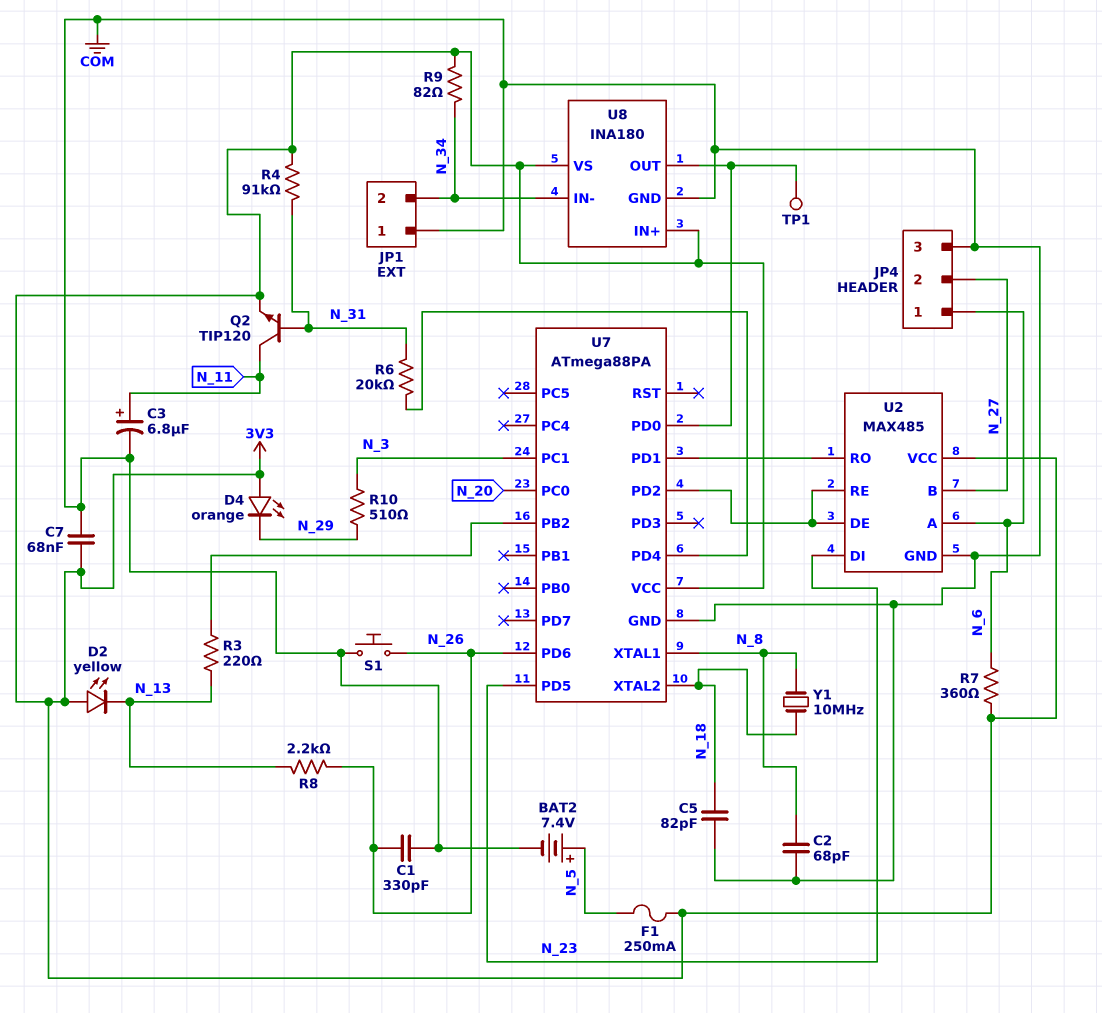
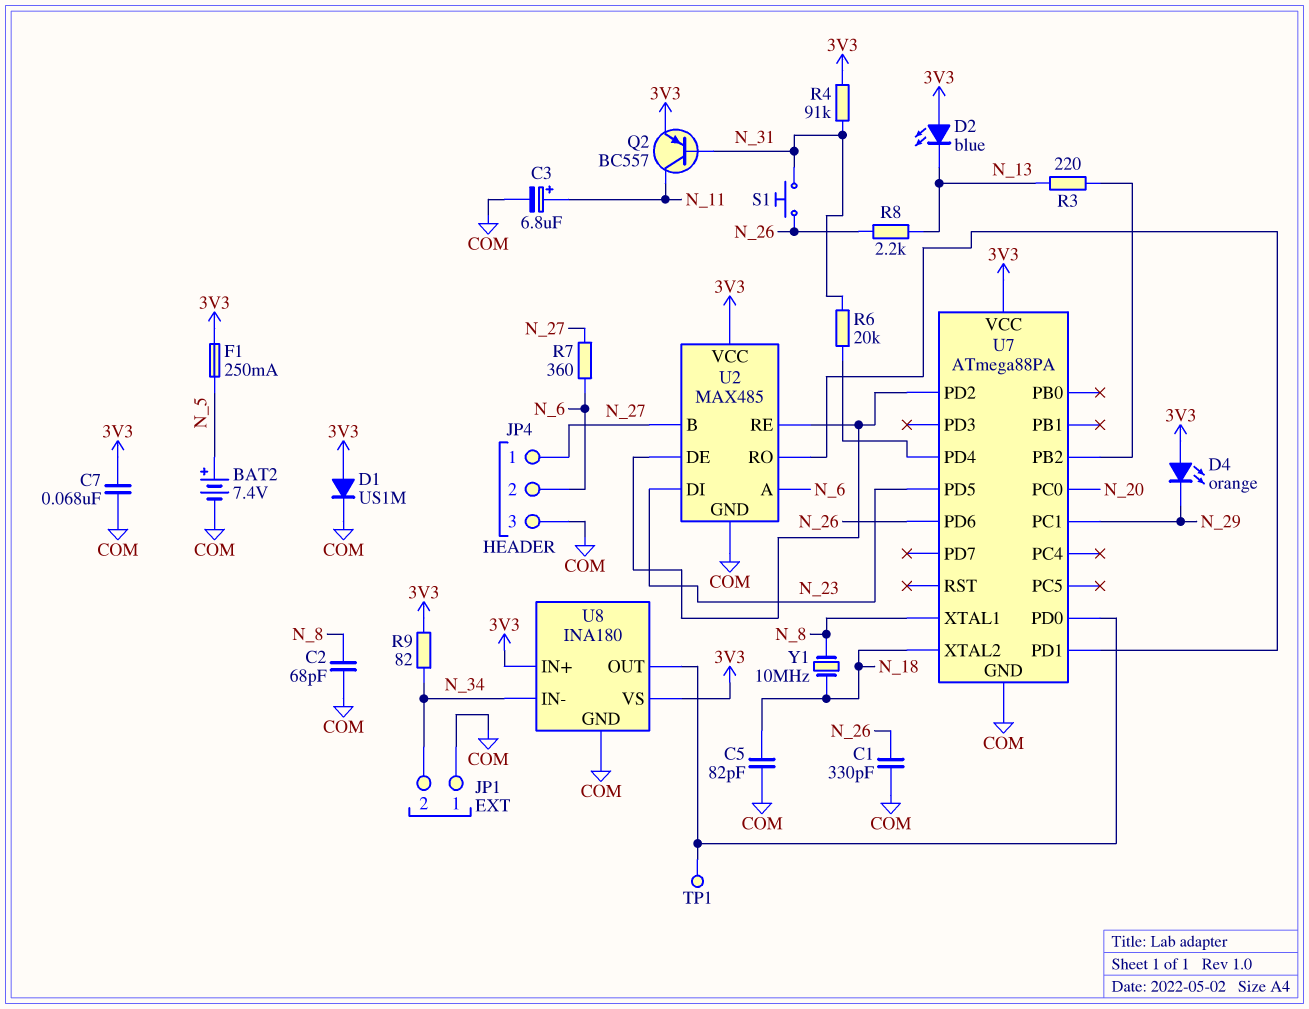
D1: none -> diode US1M (A 3V3, K COM)
D2: LED yellow (A 3V3, K N_13) -> LED blue (A 3V3, K N_13)
JP4 pin 1: N_6 -> N_27
JP4 pin 2: N_27 -> N_6
Q2: NPN TIP120 (B N_31, C N_11, E 3V3) -> PNP BC557 (B N_31, C N_11, E 3V3)
R7: 360 (3V3, N_6) -> 360 (N_6, N_27)
R10: 510 (N_3, N_29) -> none
S1: button (COM, N_26) -> button (N_26, N_31)
U7 pin PC1: N_3 -> N_29

